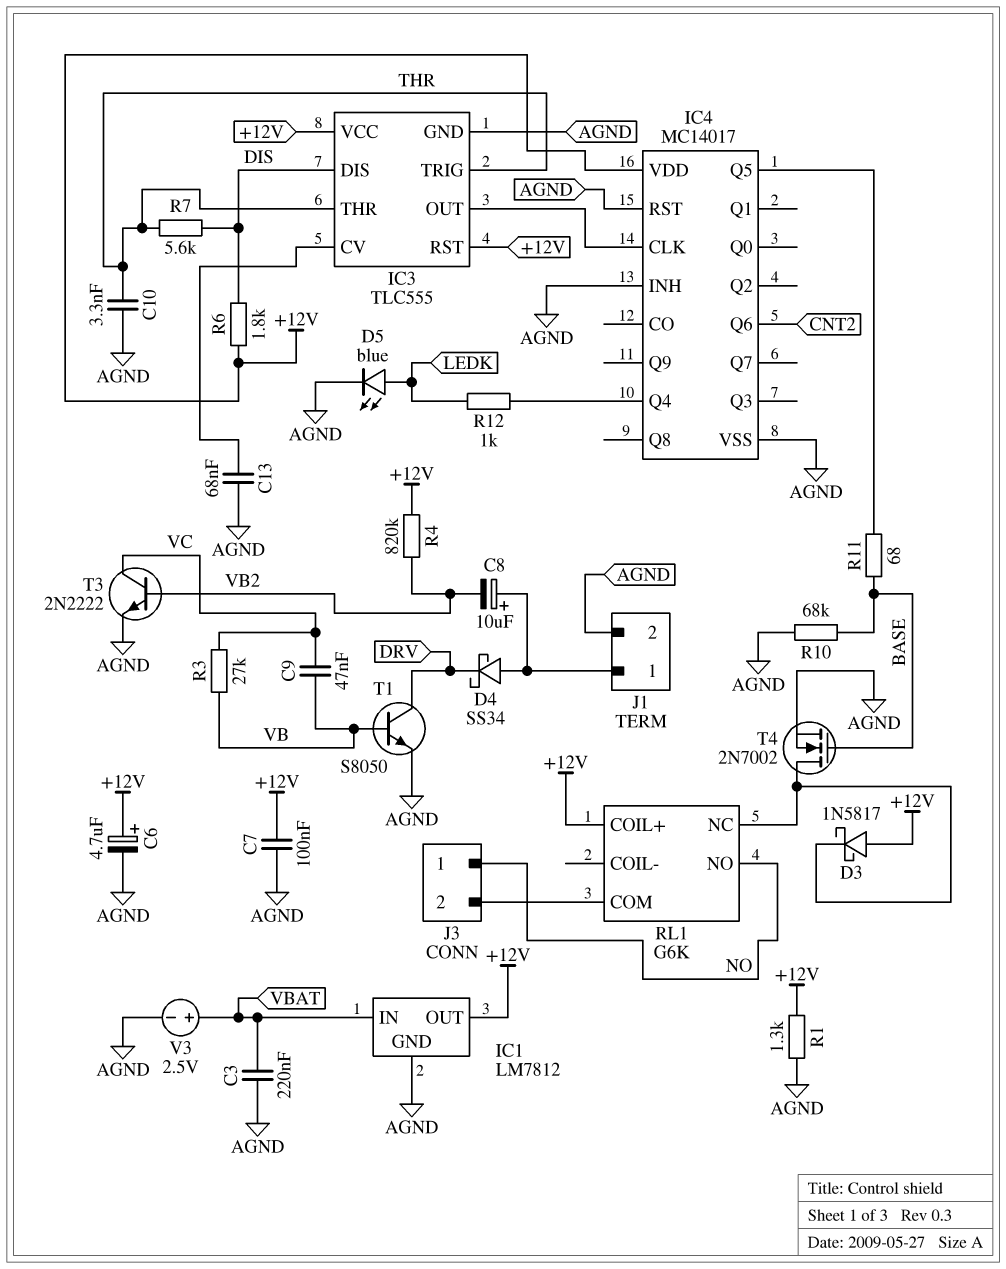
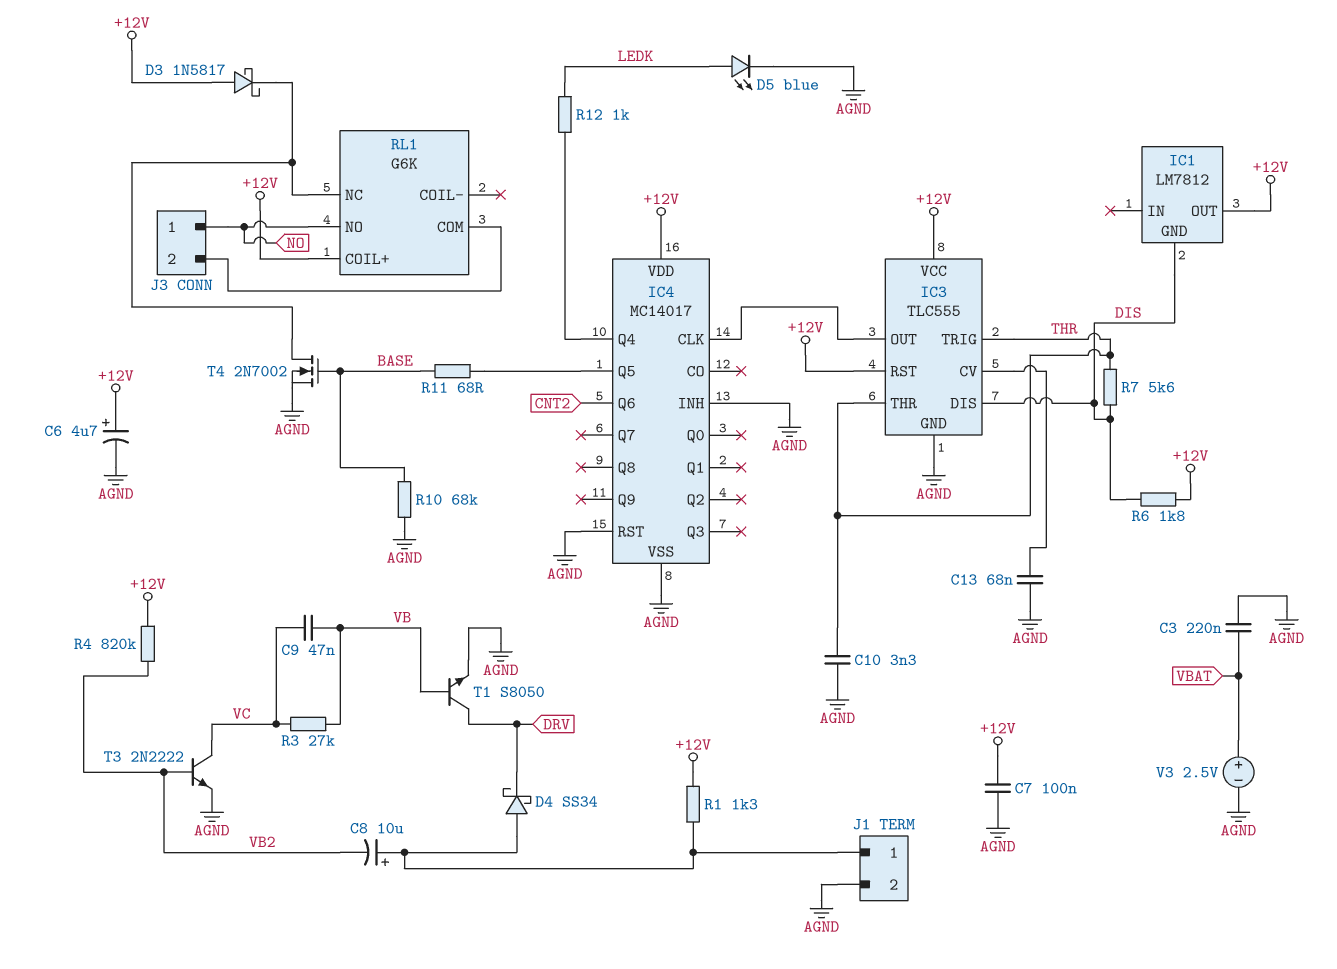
IC1 pin GND: AGND -> DIS
IC1 pin IN: VBAT -> none
R1: 1.3k (+12V, AGND) -> 1.3k (+12V, J1/1)

